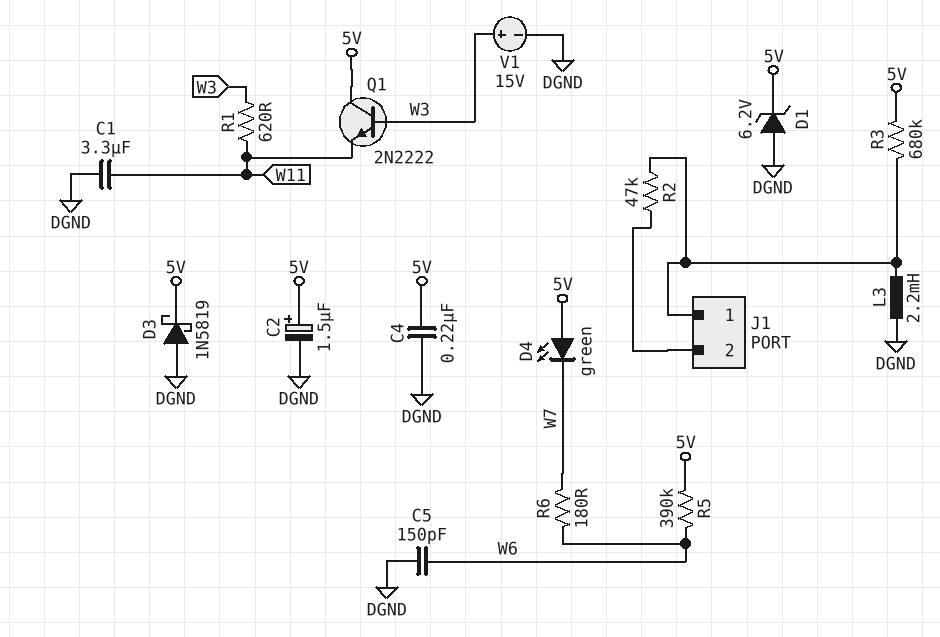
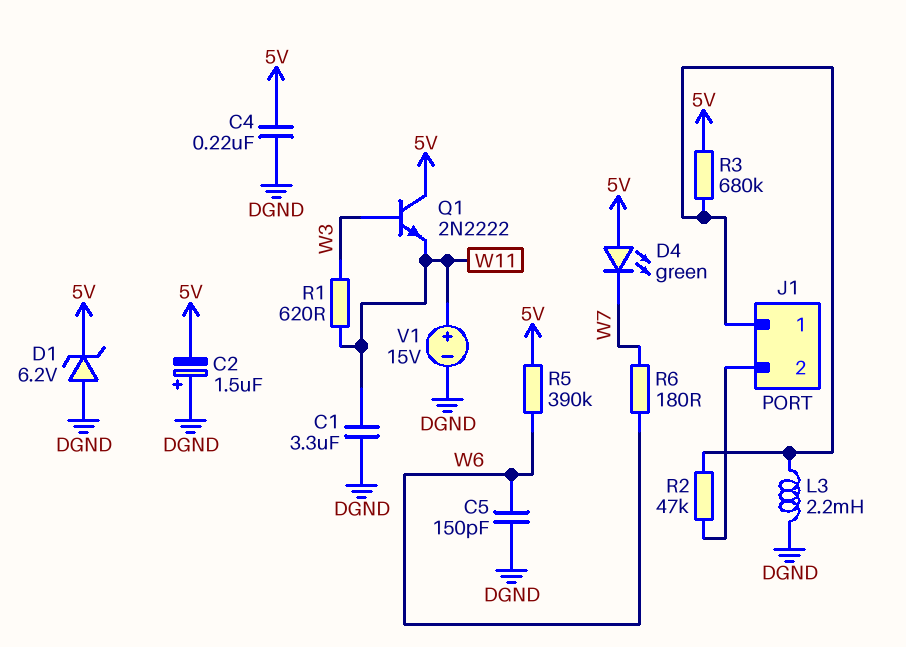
C2: 1.5uF (plus 5V, minus DGND) -> 1.5uF (plus DGND, minus 5V)
D3: schottky 1N5819 (A DGND, K 5V) -> none
V1: 15V (plus W3, minus DGND) -> 15V (plus W11, minus DGND)

